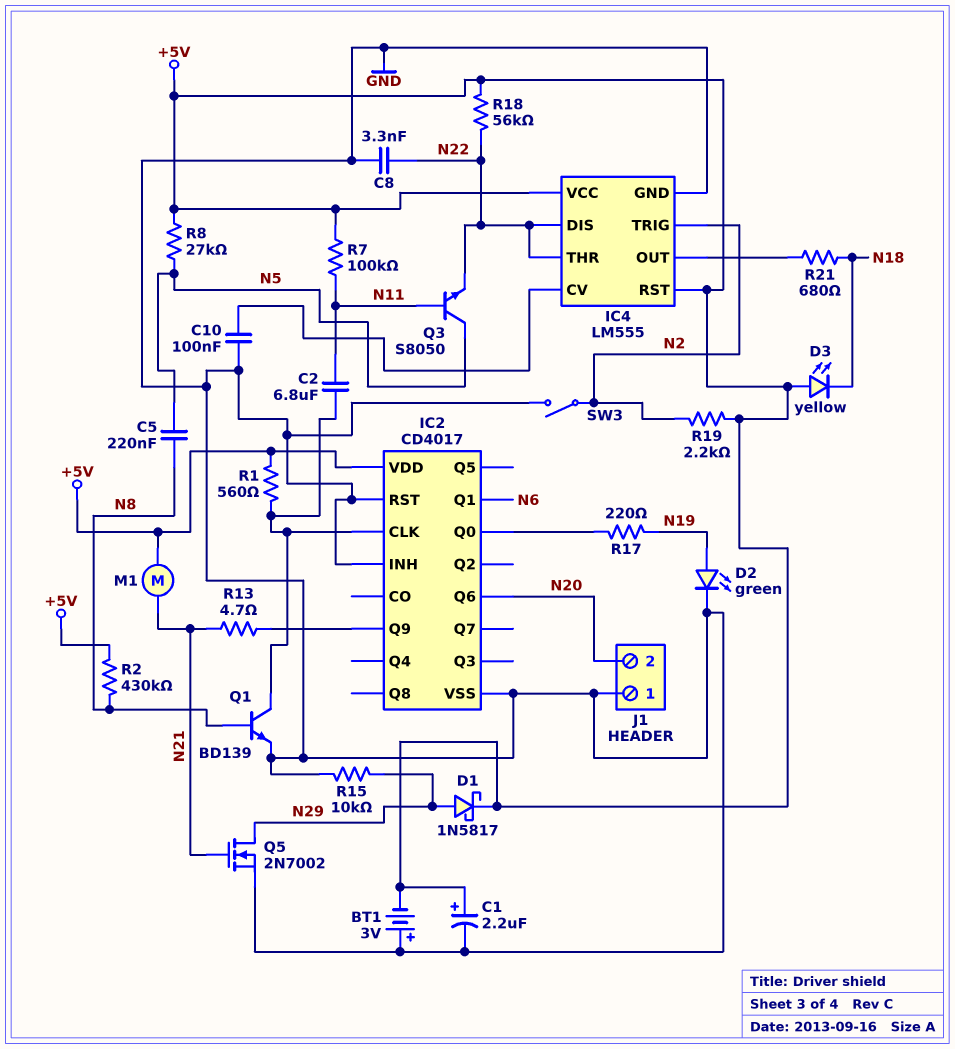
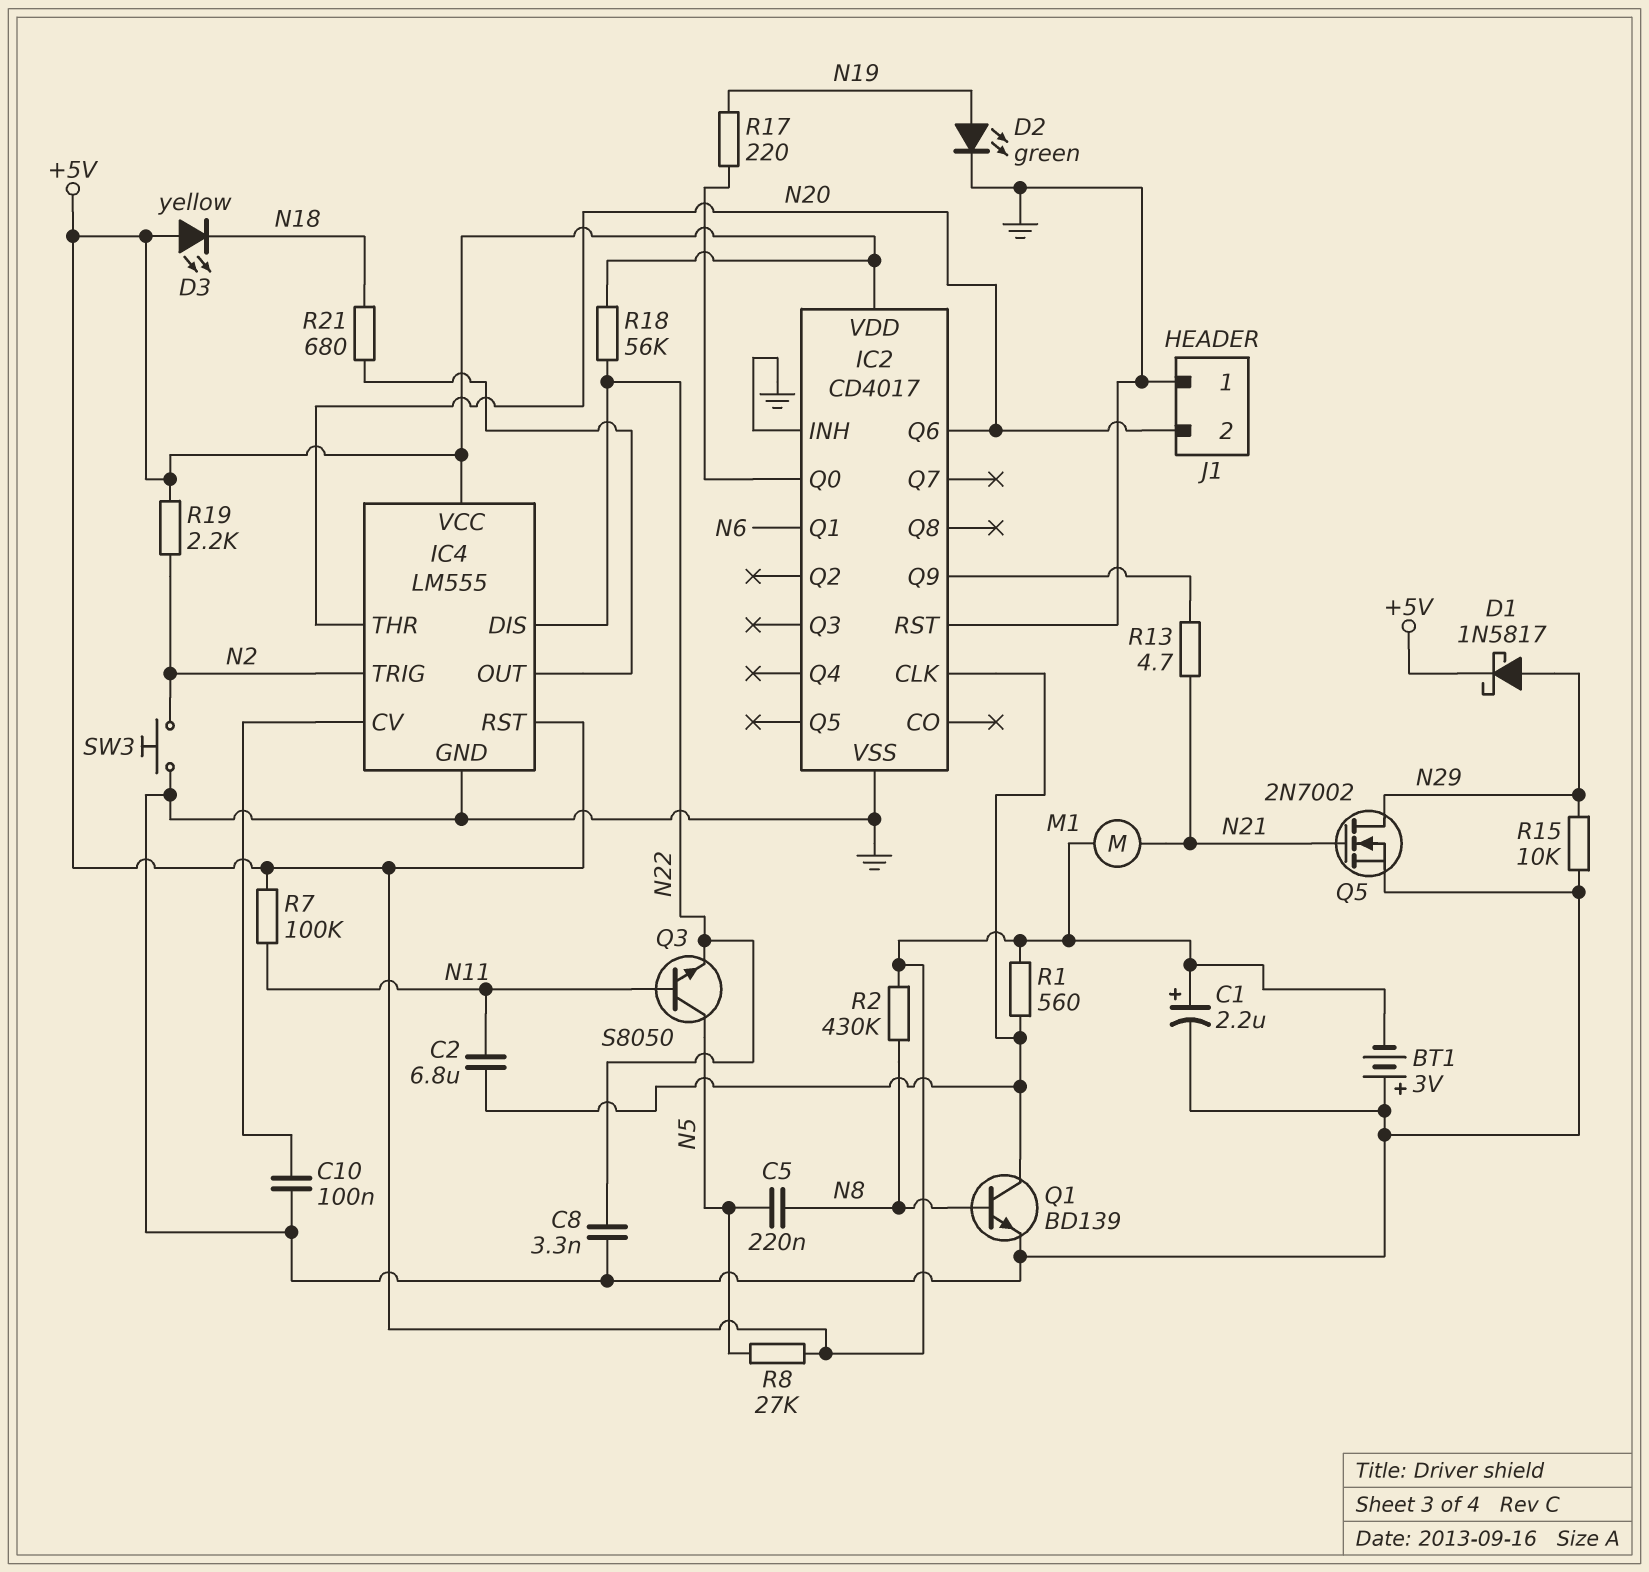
IC4 pin THR: N22 -> N20
SW3: switch (GND, N2) -> button (GND, N2)

